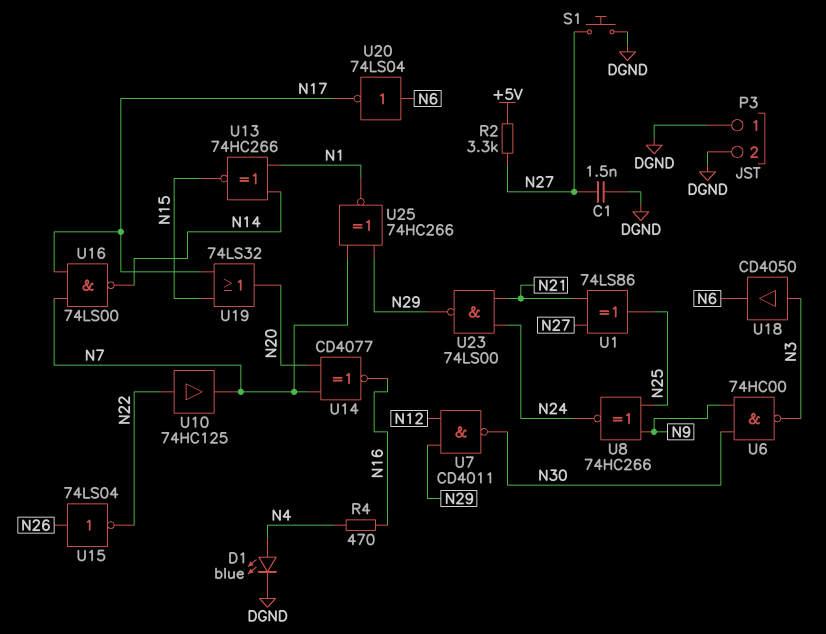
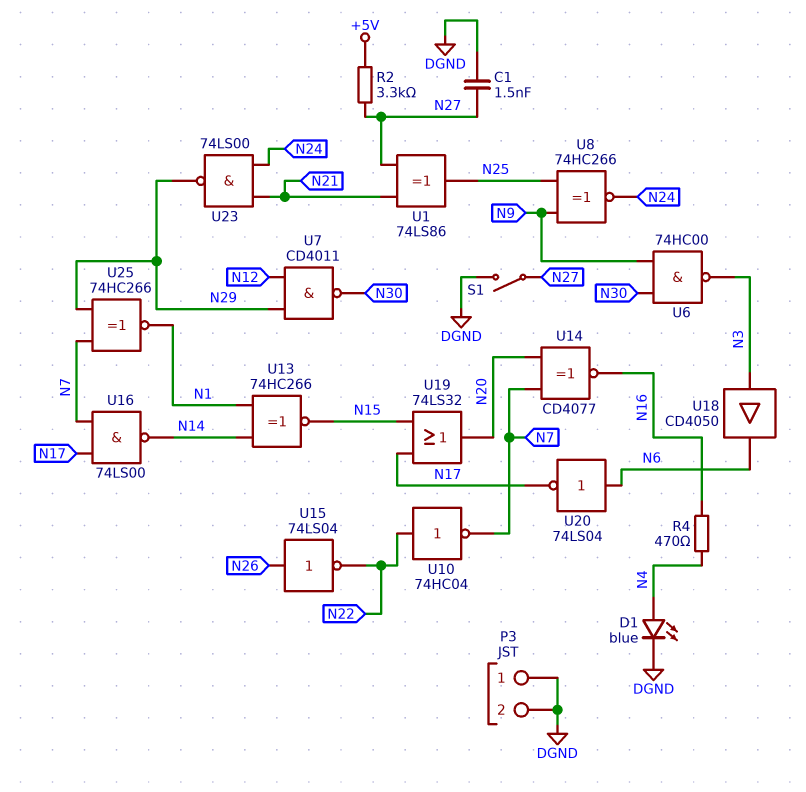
S1: button (DGND, N27) -> switch (DGND, N27)
U10: buffer 74HC125 (in N22, out N7) -> NOT 74HC04 (in N22, out N7)

